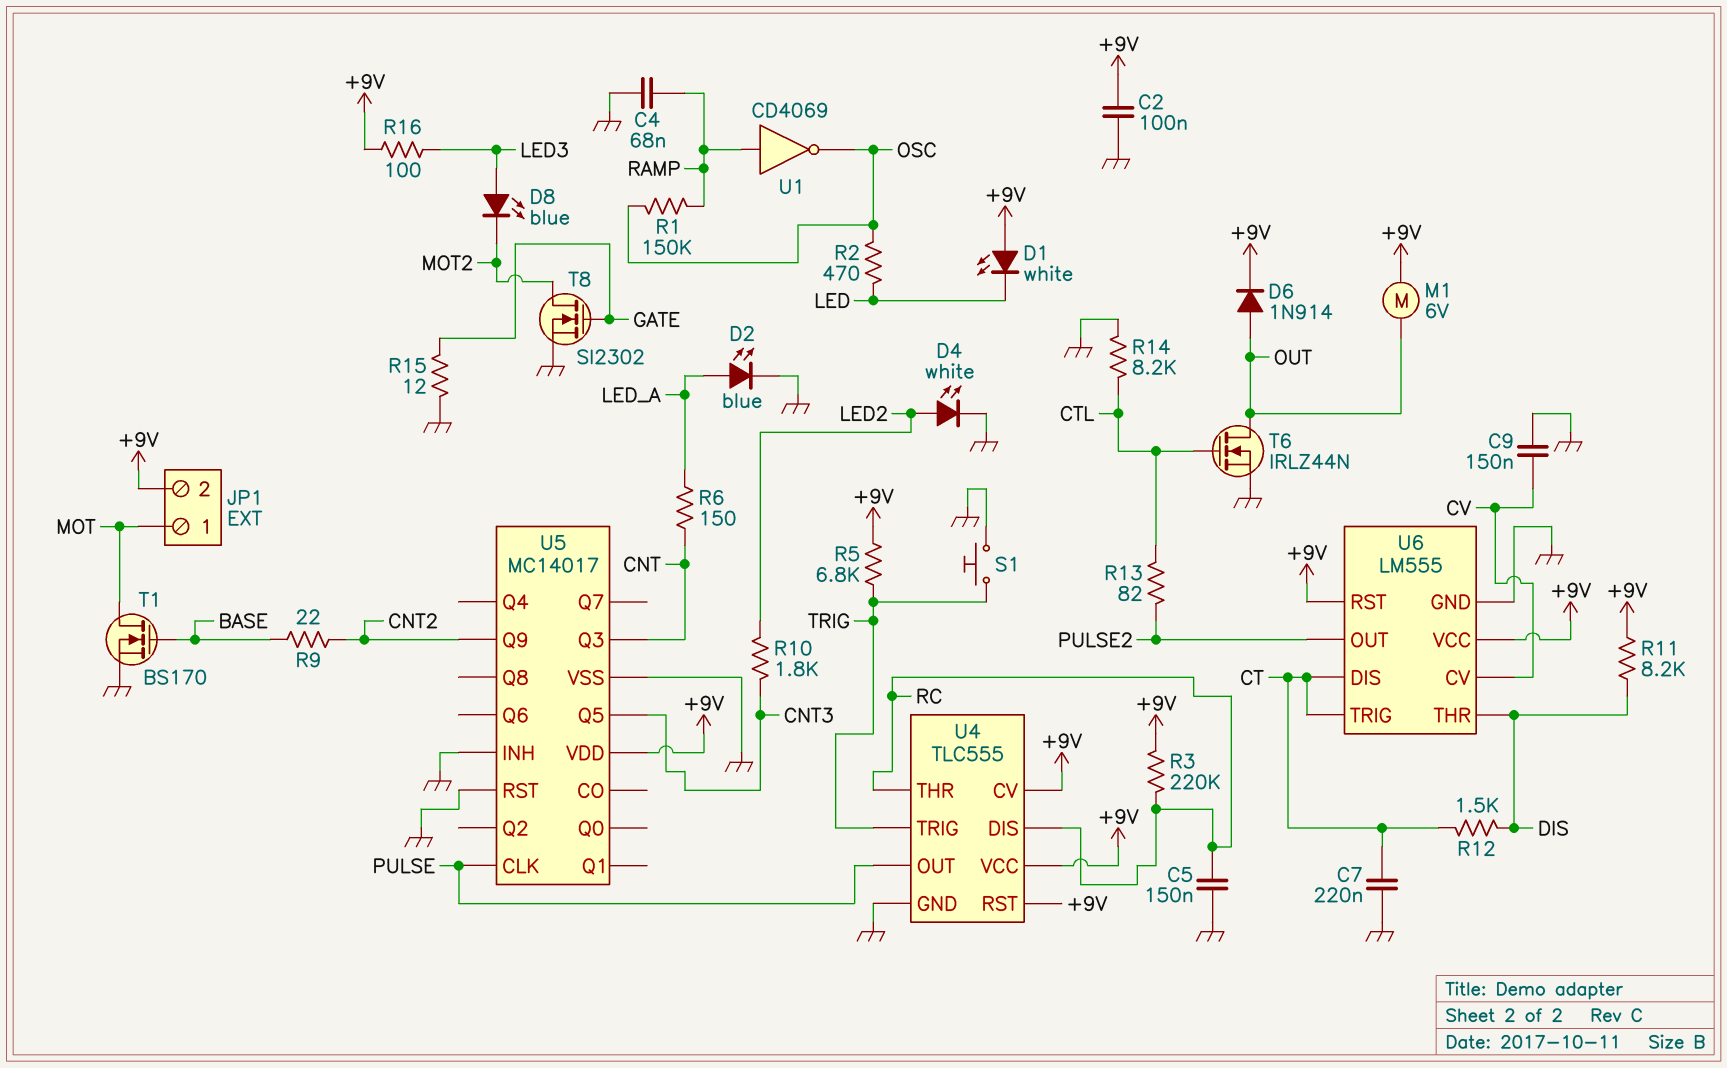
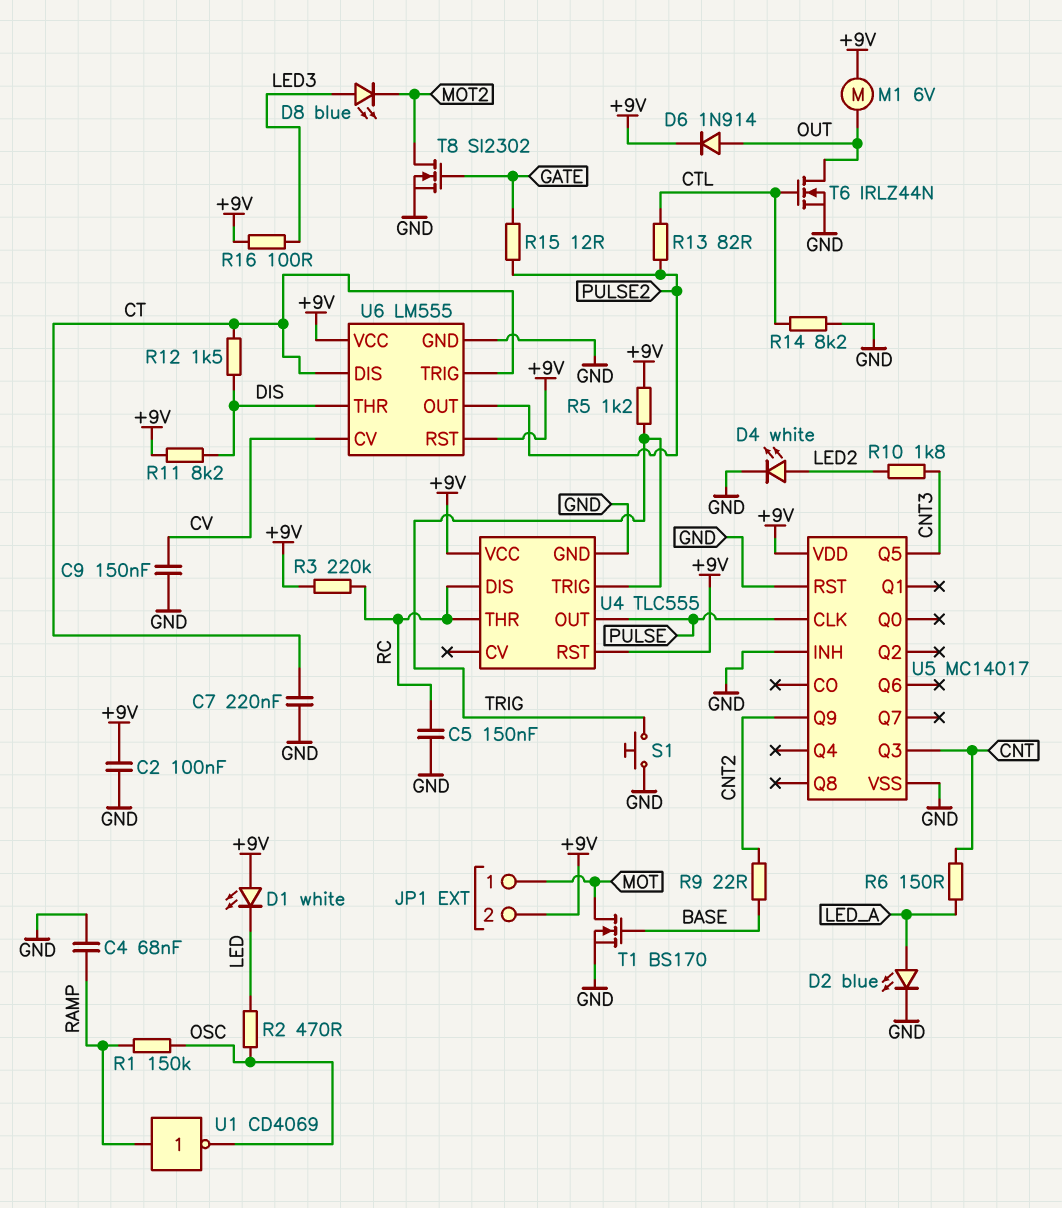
R5: 6.8k (+9V, TRIG) -> 1.2k (+9V, TRIG)
R15: 12 (GATE, GND) -> 12 (GATE, PULSE2)
U4 pin CV: +9V -> none

